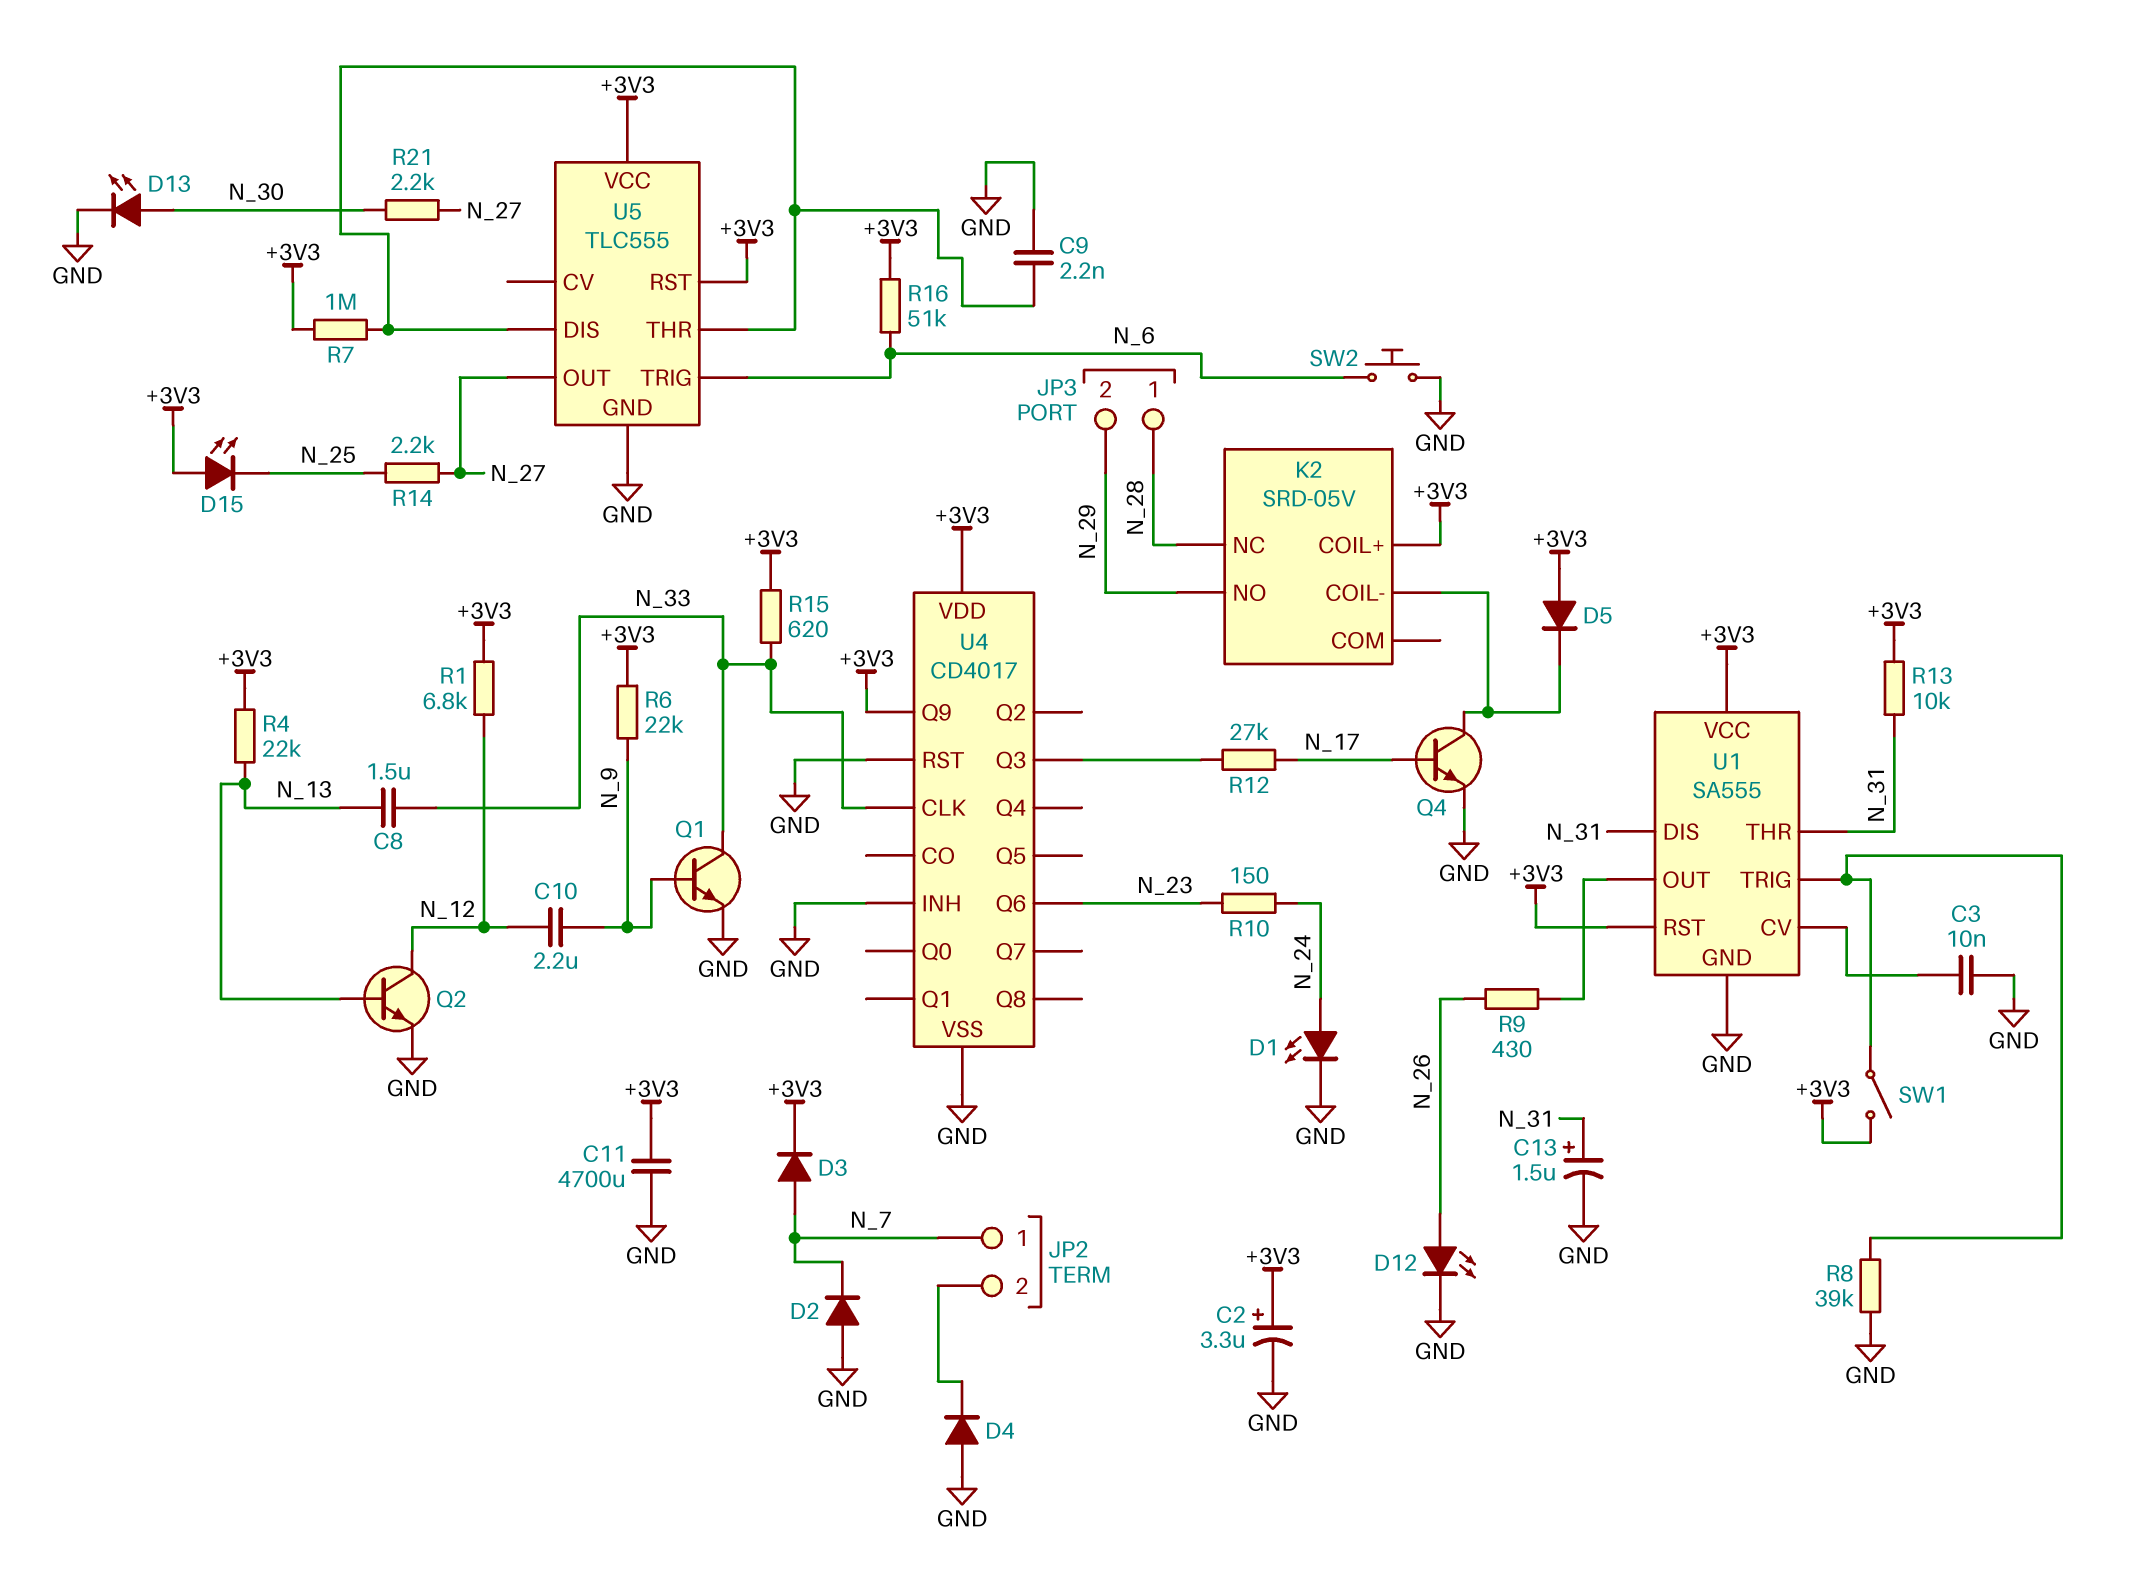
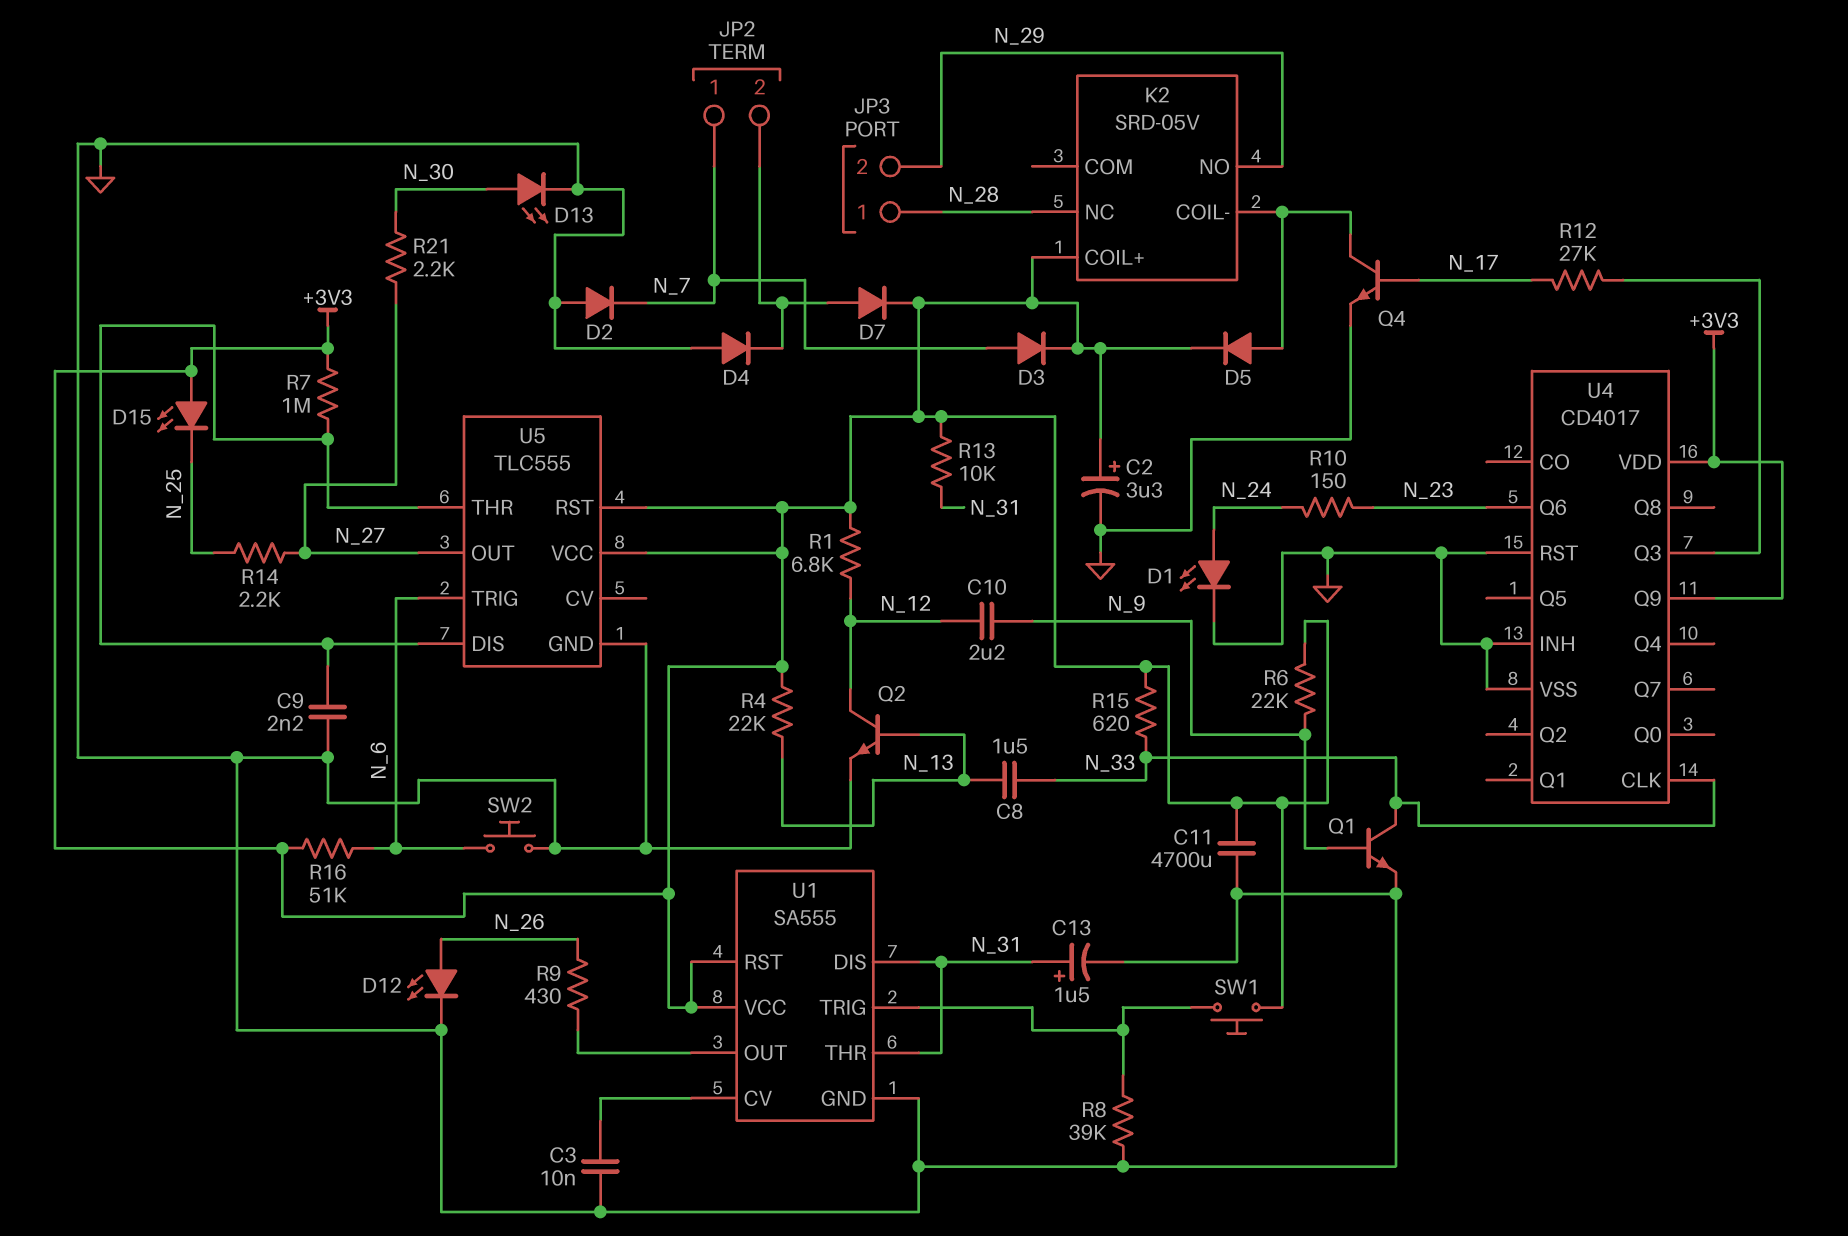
D5: diode (A +3V3, K K2/COIL-) -> diode (A K2/COIL-, K +3V3)
D7: none -> diode (A JP2/2, K +3V3)
SW1: switch (+3V3, U1/TRIG) -> button (+3V3, U1/TRIG)

